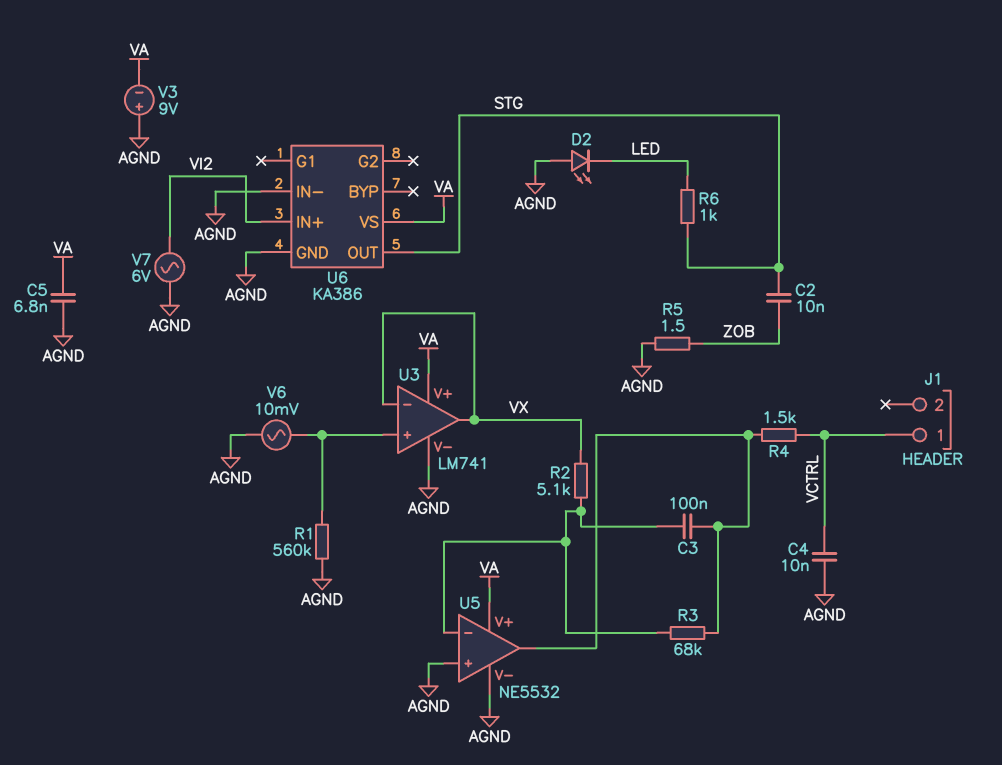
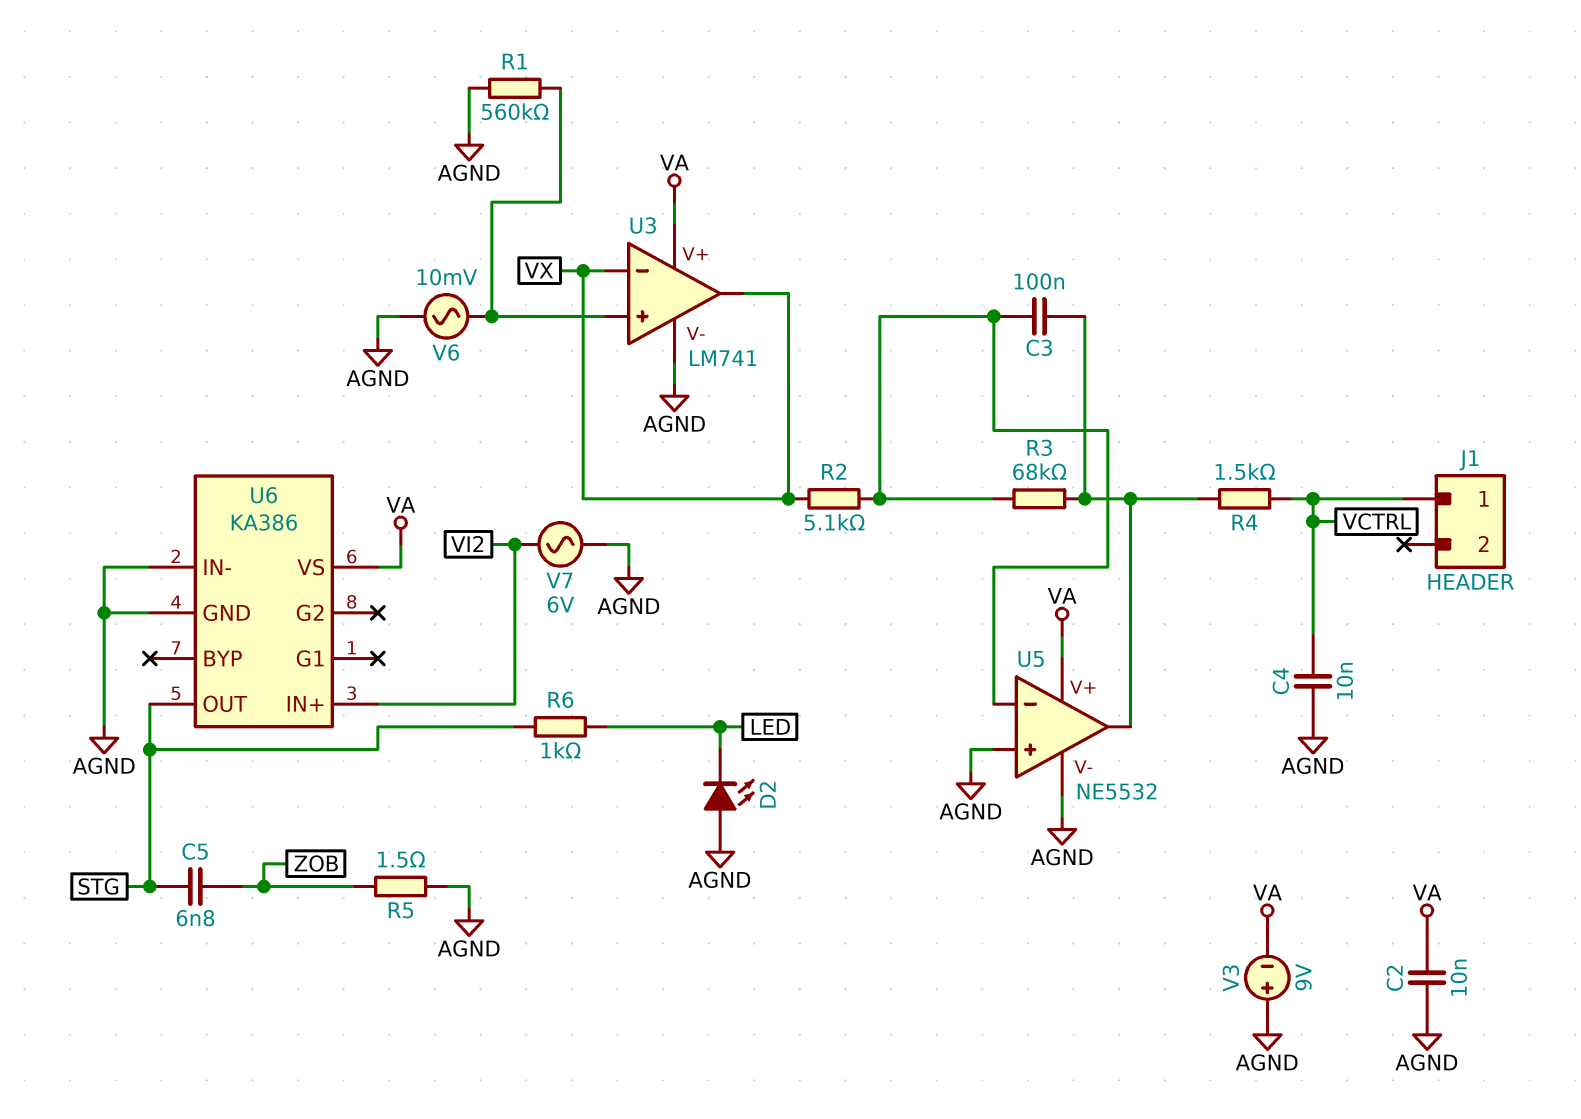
C2: 10nF (STG, ZOB) -> 10nF (AGND, VA)
C5: 6.8nF (AGND, VA) -> 6.8nF (STG, ZOB)

